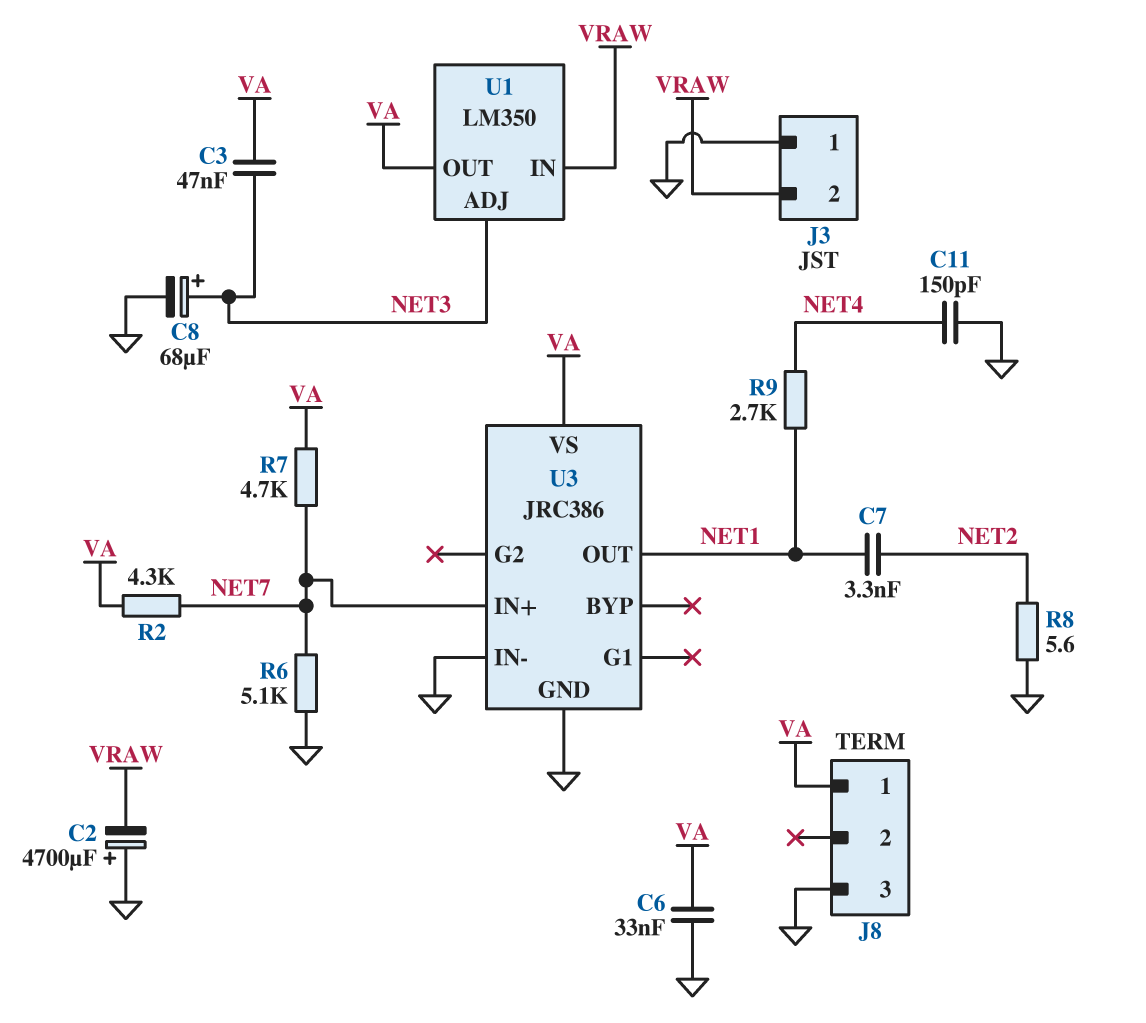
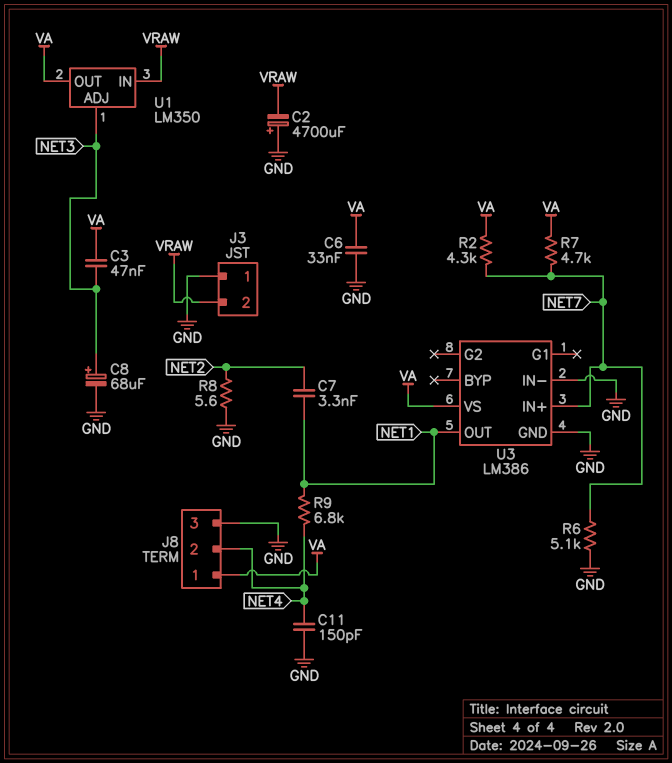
J8 pin 2: none -> NET4
R9: 2.7k (NET1, NET4) -> 6.8k (NET1, NET4)
U3: JRC386 -> LM386

